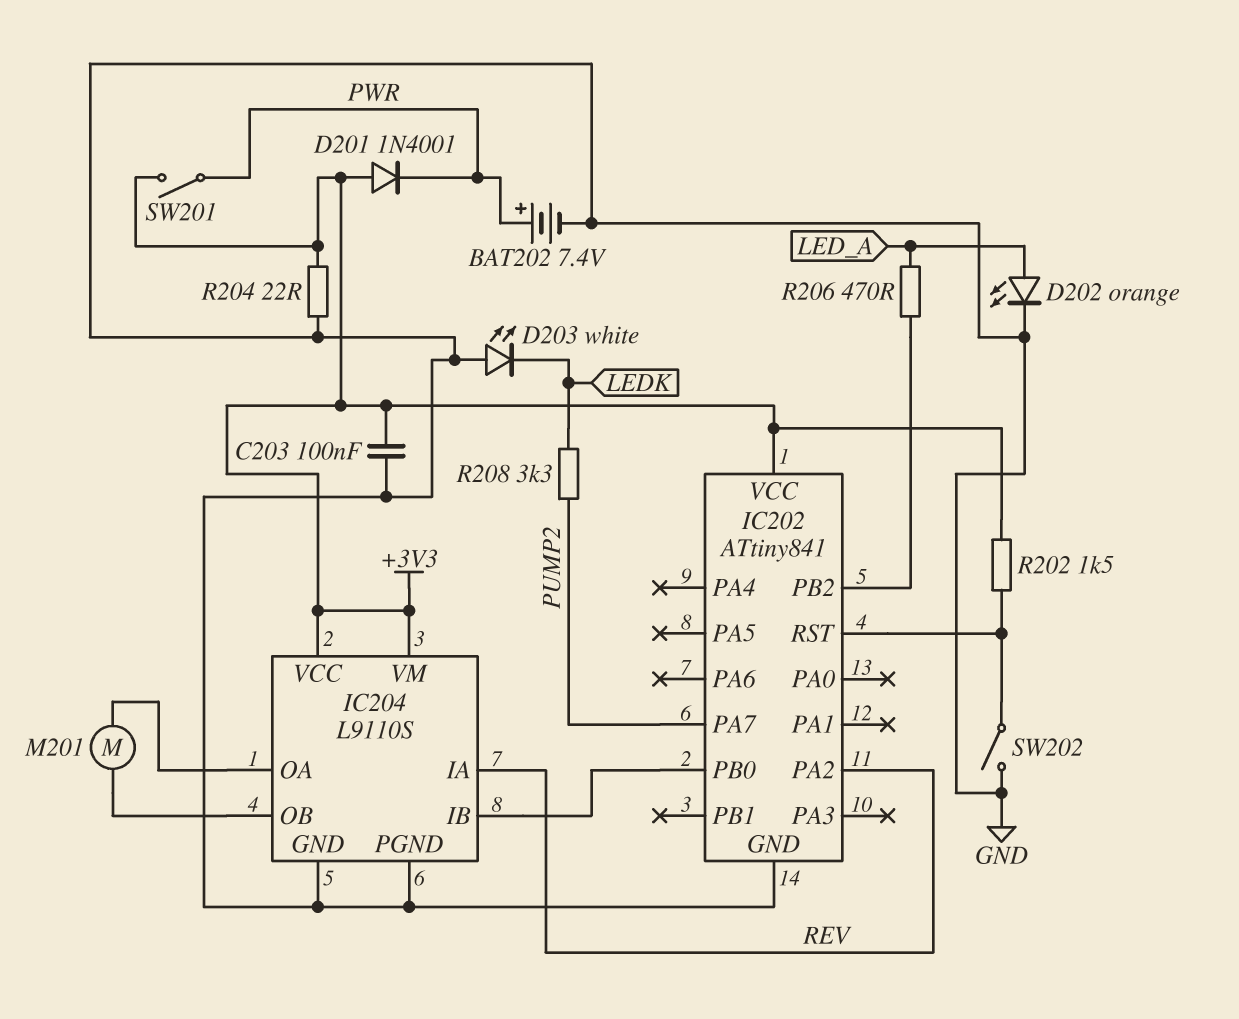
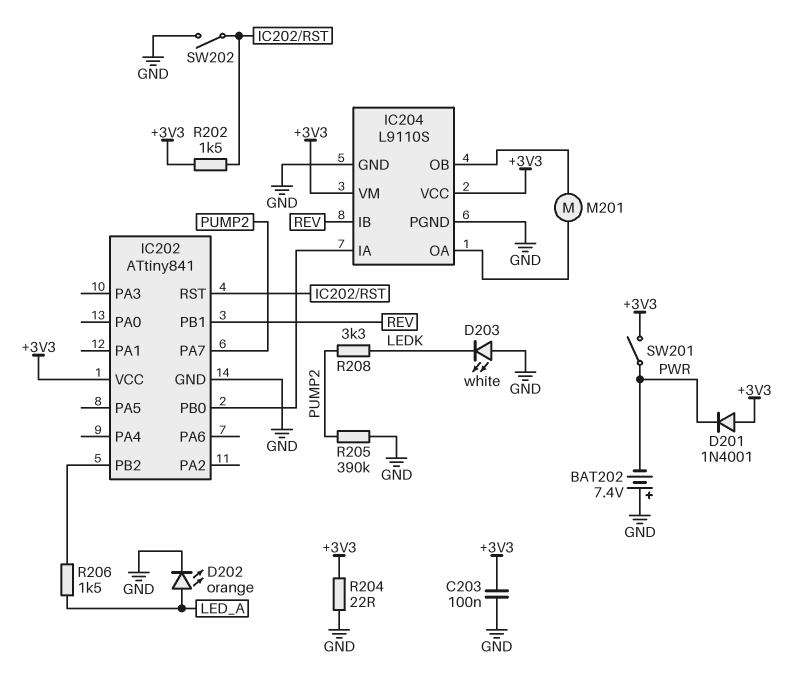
BAT202: 7.4V (plus PWR, minus GND) -> 7.4V (plus GND, minus PWR)
IC202 pin PA2: REV -> none
IC202 pin PB1: none -> REV
IC204 pin IA: REV -> IC202/PB0
IC204 pin IB: IC202/PB0 -> REV
R205: none -> 390k (GND, PUMP2)
R206: 470 (IC202/PB2, LED_A) -> 1.5k (IC202/PB2, LED_A)

